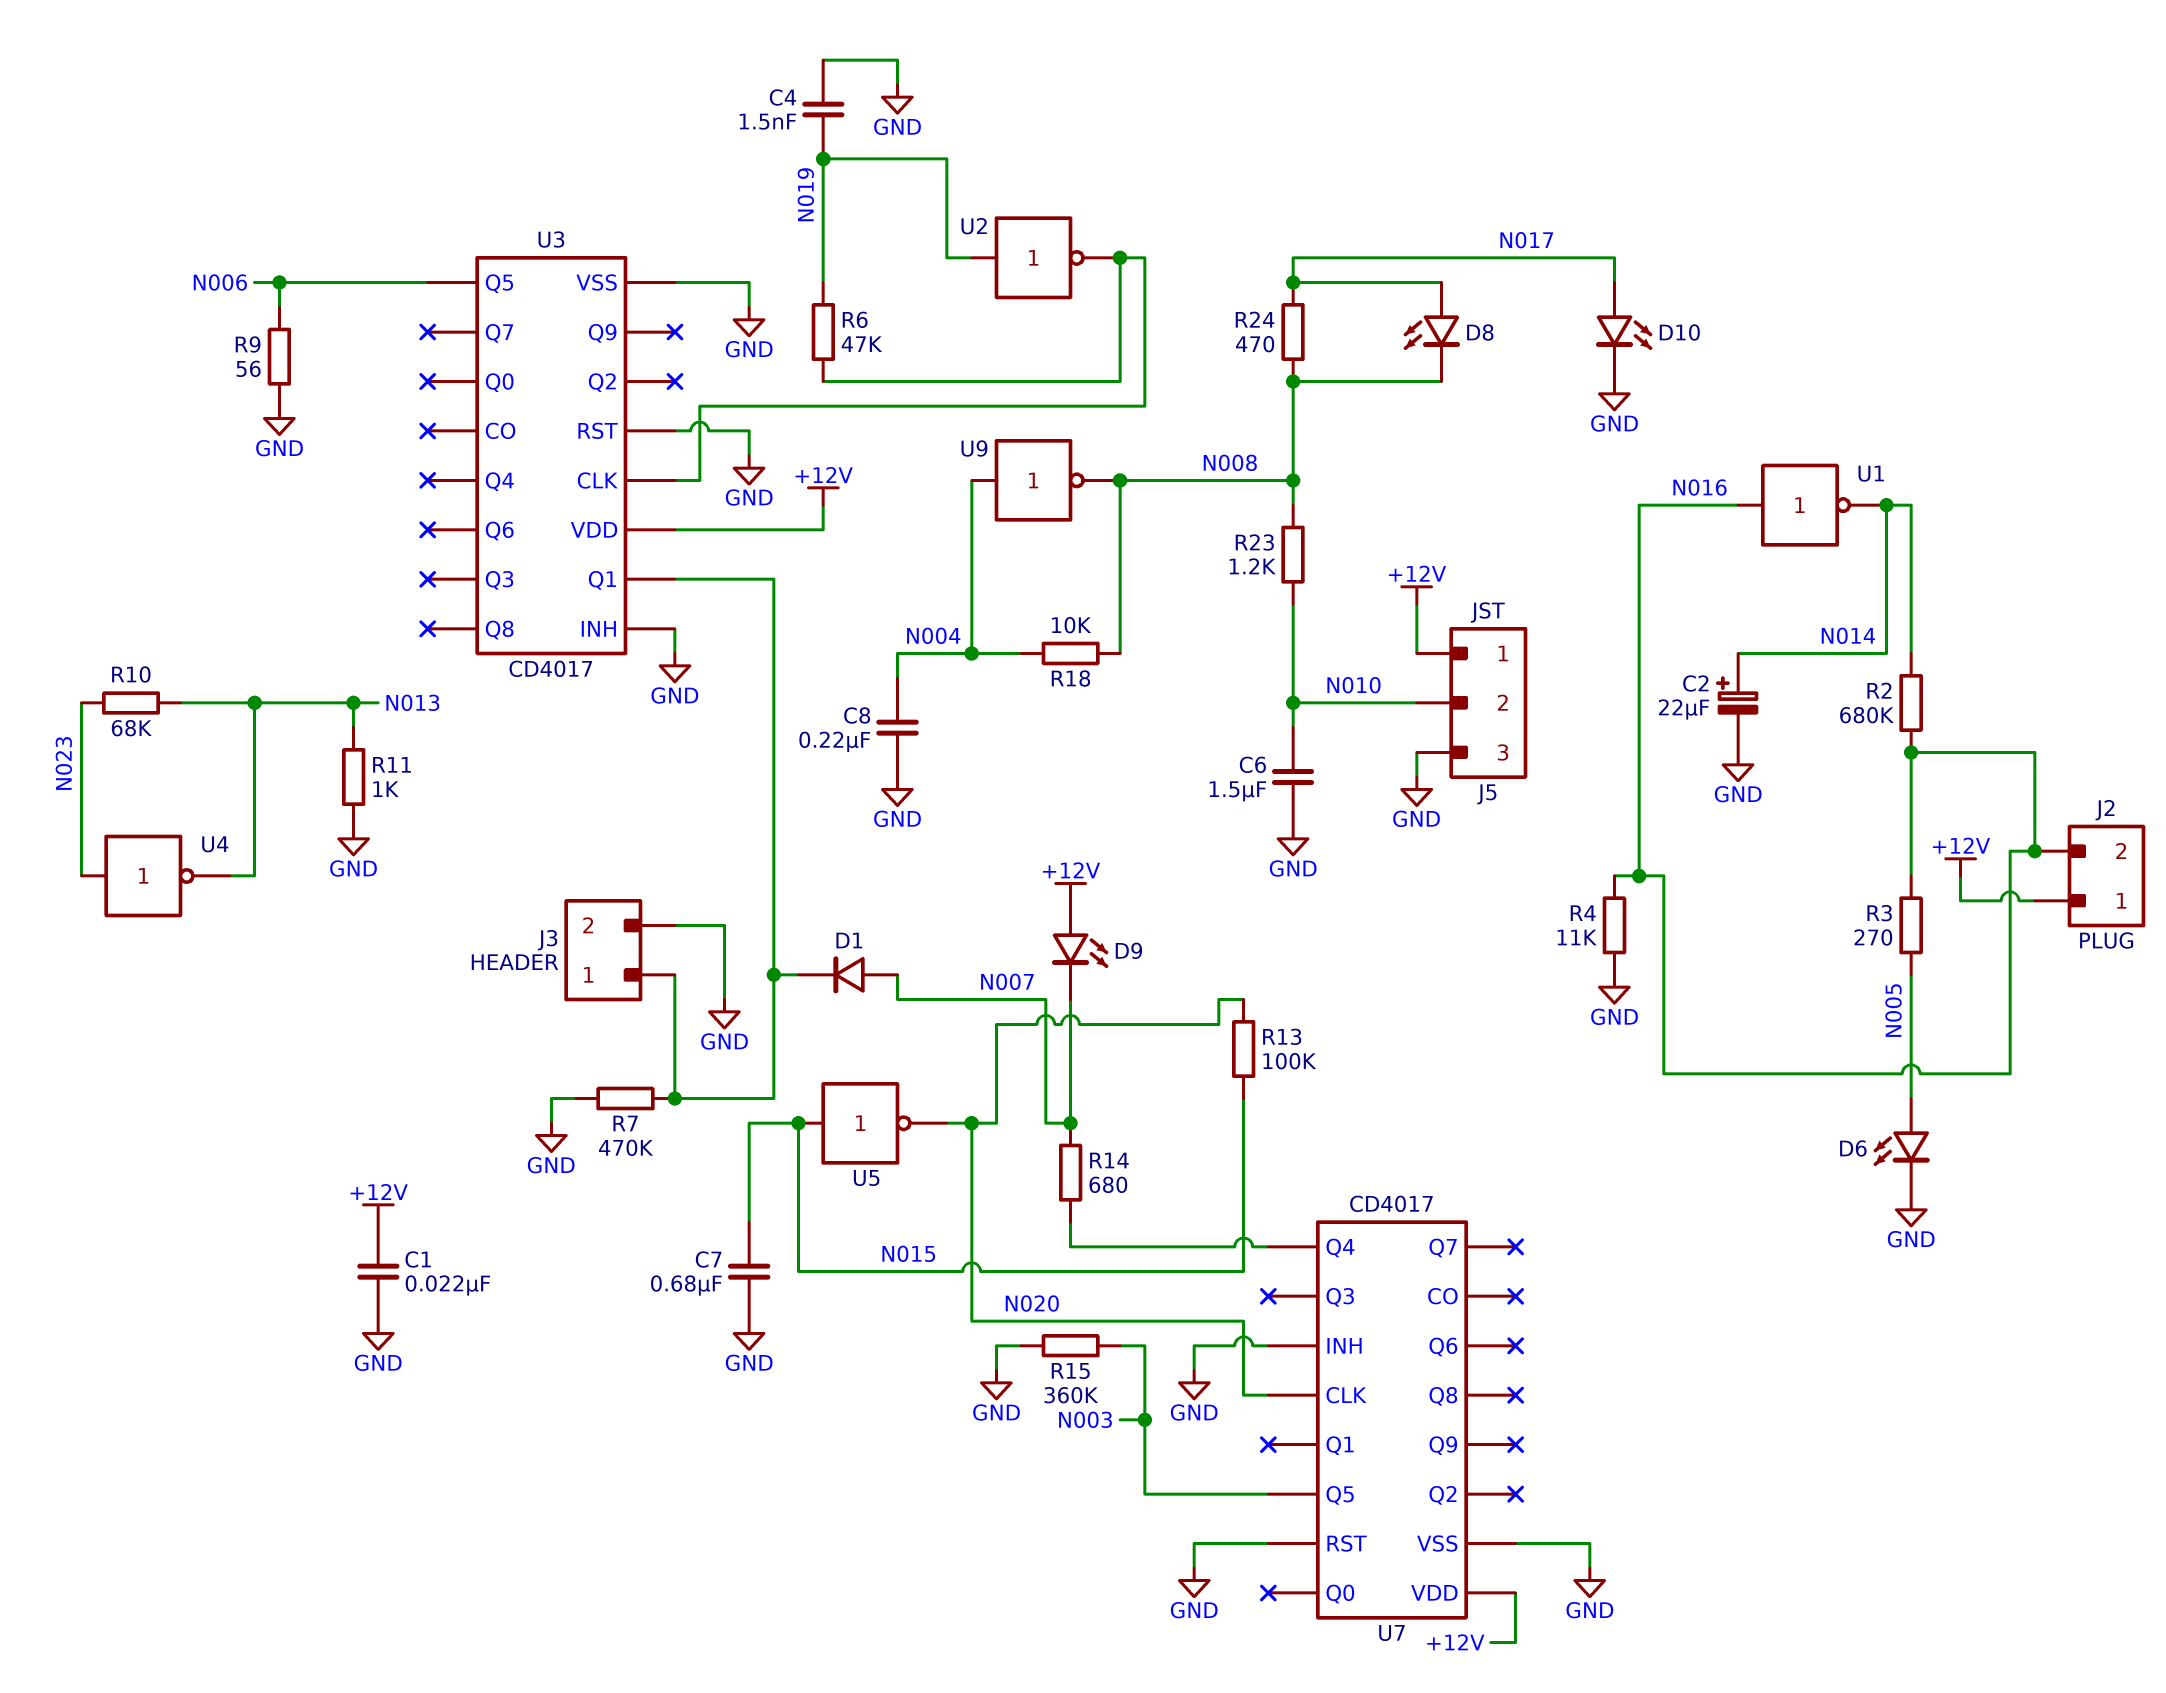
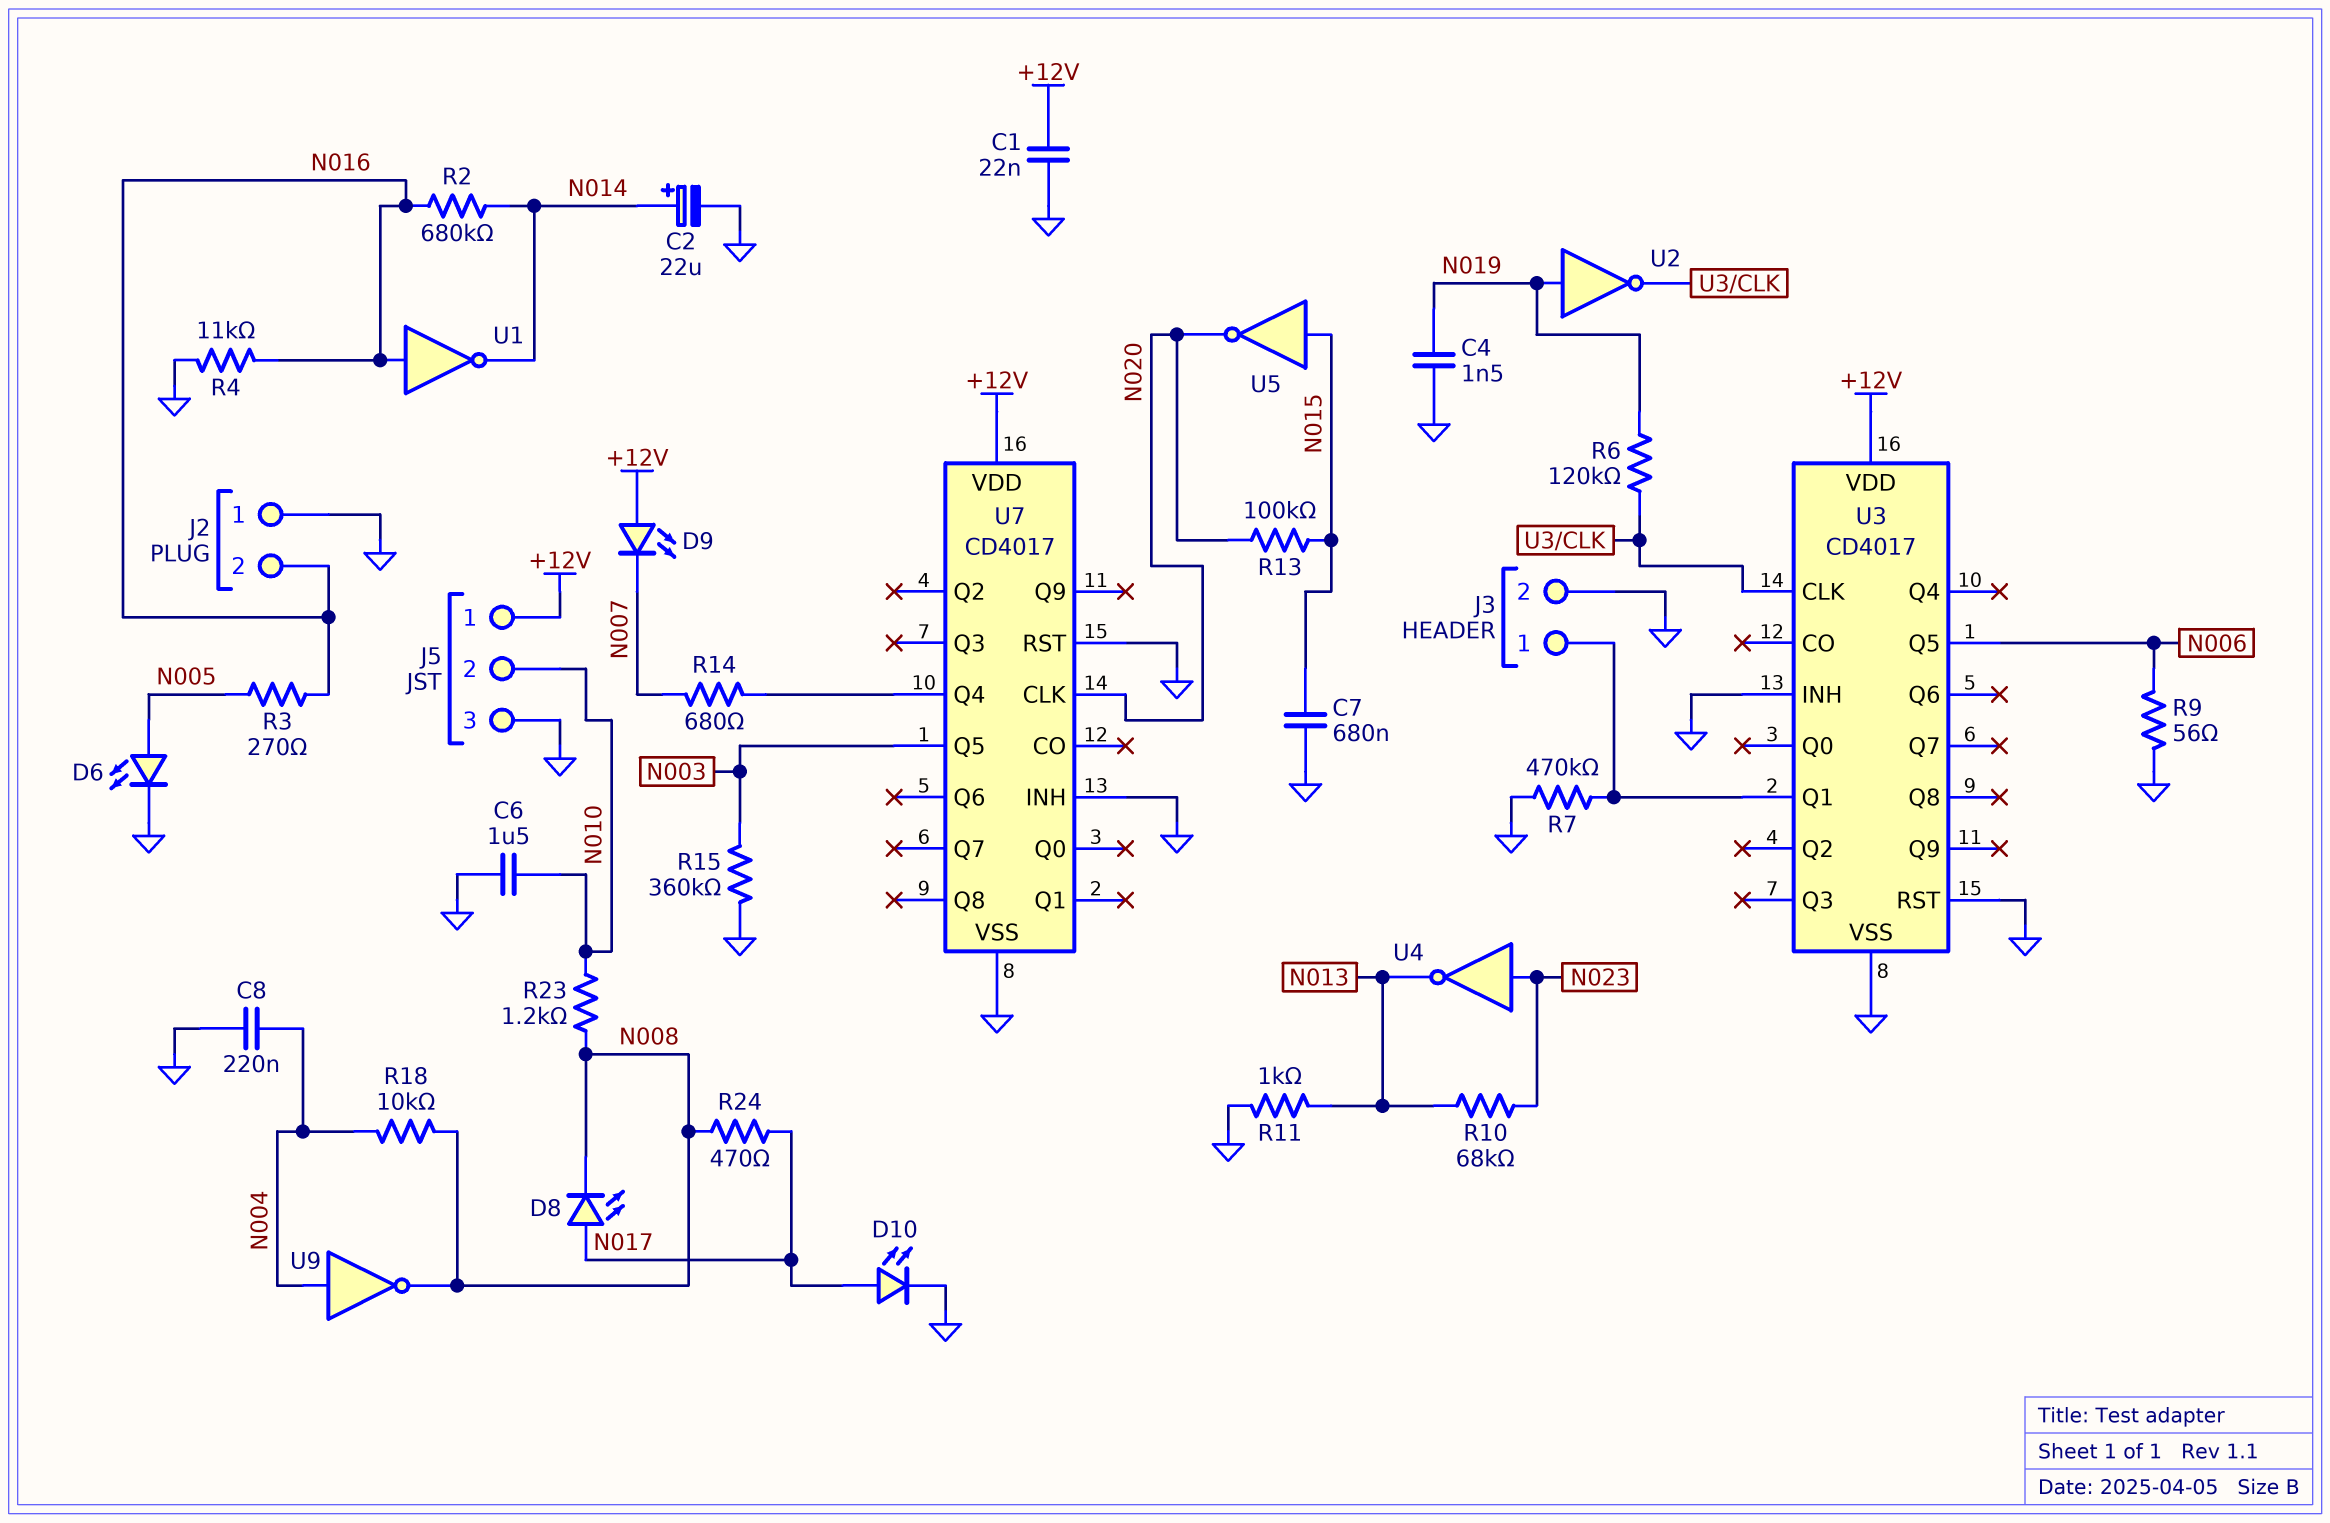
D1: diode (A N007, K J3/1) -> none
J2 pin 1: +12V -> GND
R6: 47k (N019, U3/CLK) -> 120k (N019, U3/CLK)

